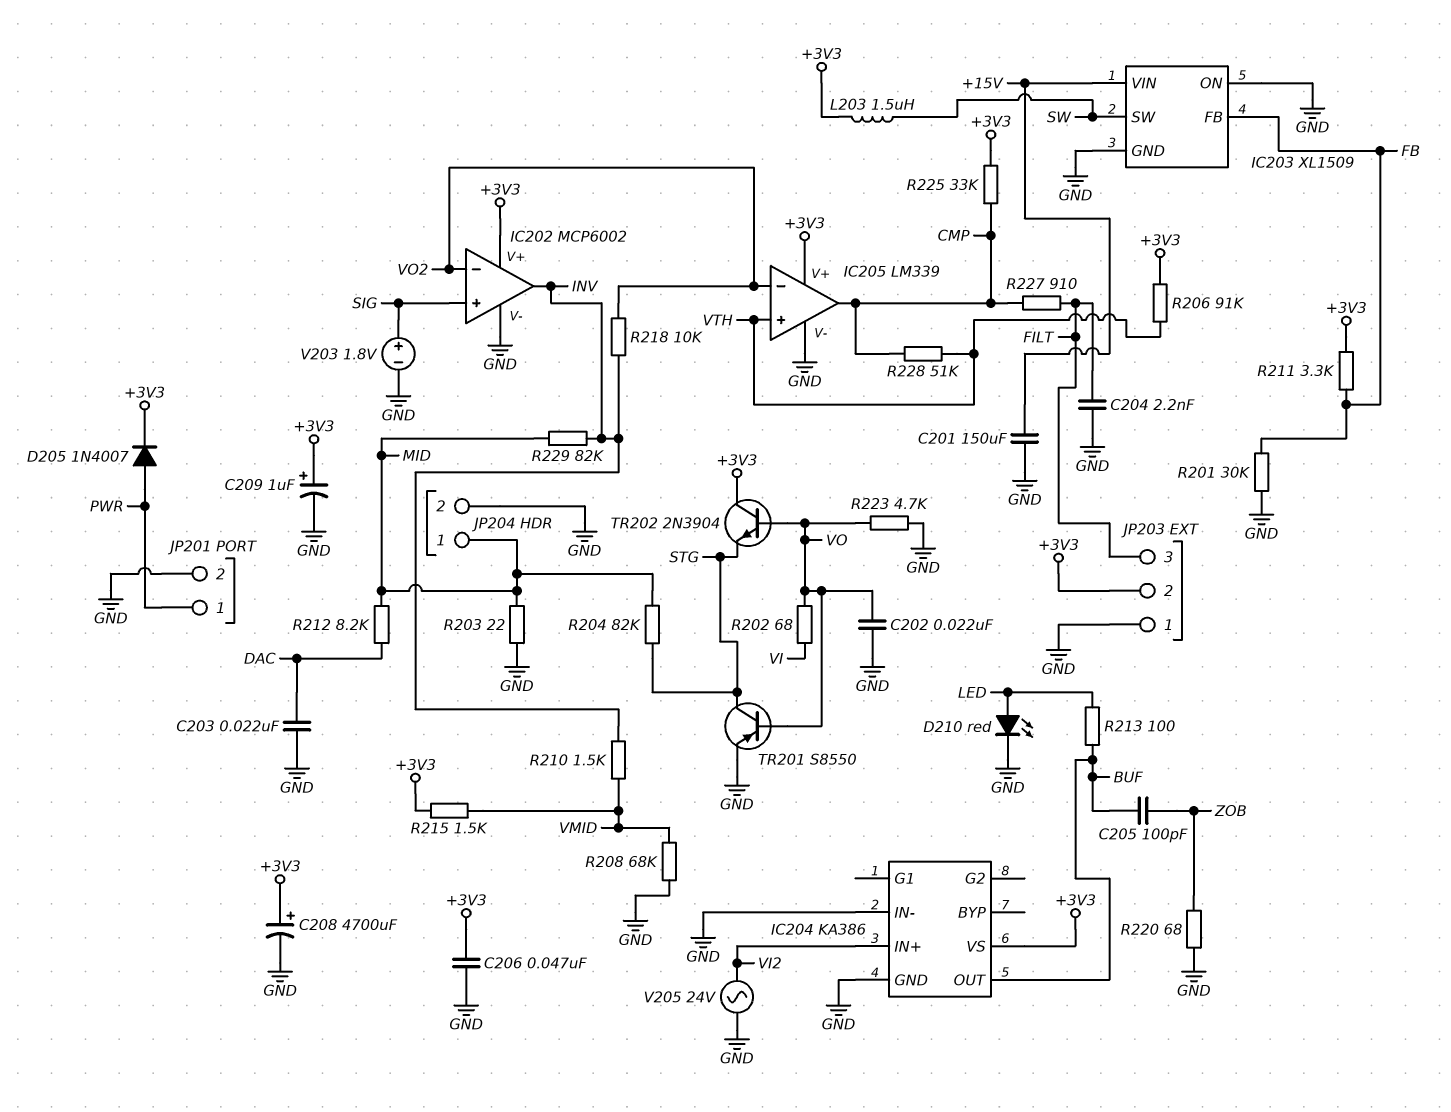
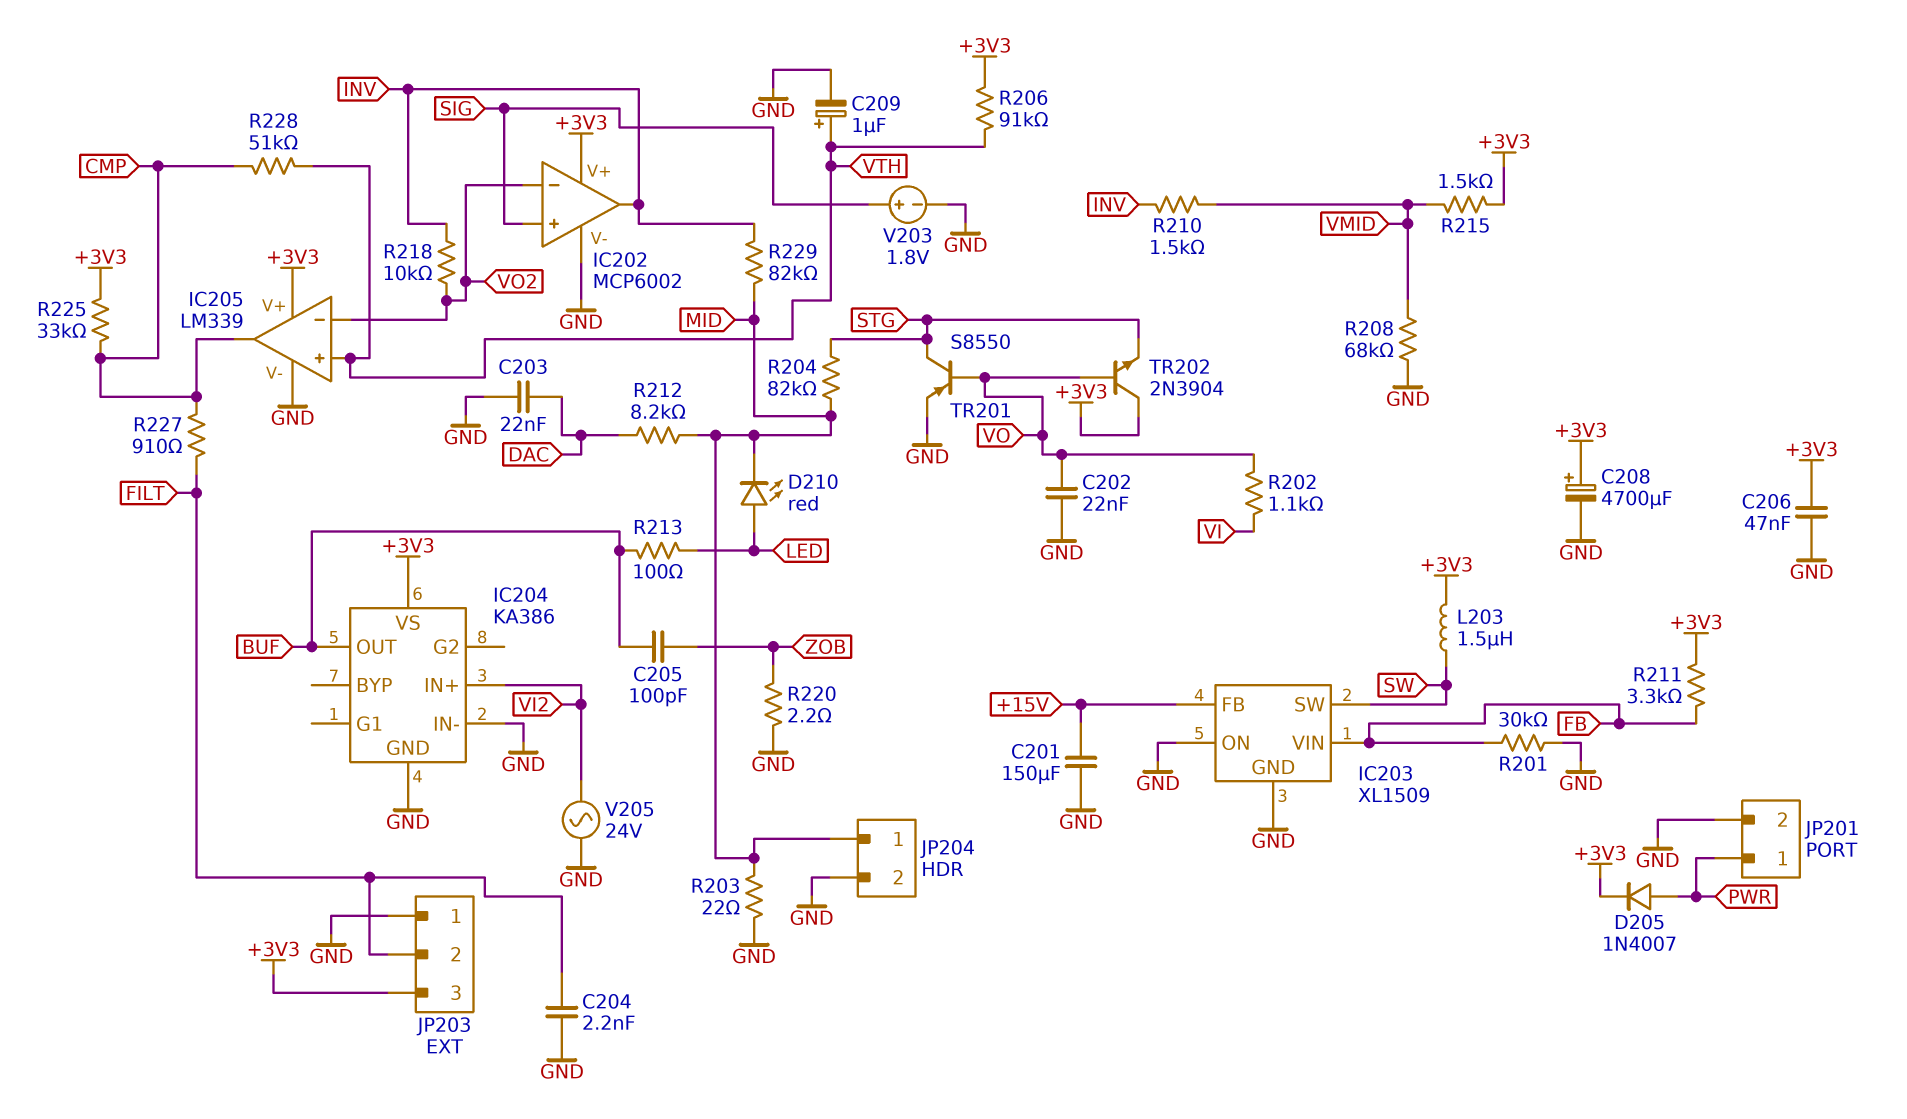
C209: 1uF (plus +3V3, minus GND) -> 1uF (plus VTH, minus GND)
D210: LED red (A LED, K GND) -> LED red (A LED, K MID)
IC203 pin FB: FB -> +15V
IC203 pin VIN: +15V -> FB
JP203 pin 2: +3V3 -> FILT
JP203 pin 3: FILT -> +3V3
R202: 68 (VI, VO) -> 1.1k (VI, VO)
R220: 68 (GND, ZOB) -> 2.2 (GND, ZOB)
R223: 4.7k (GND, VO) -> none

